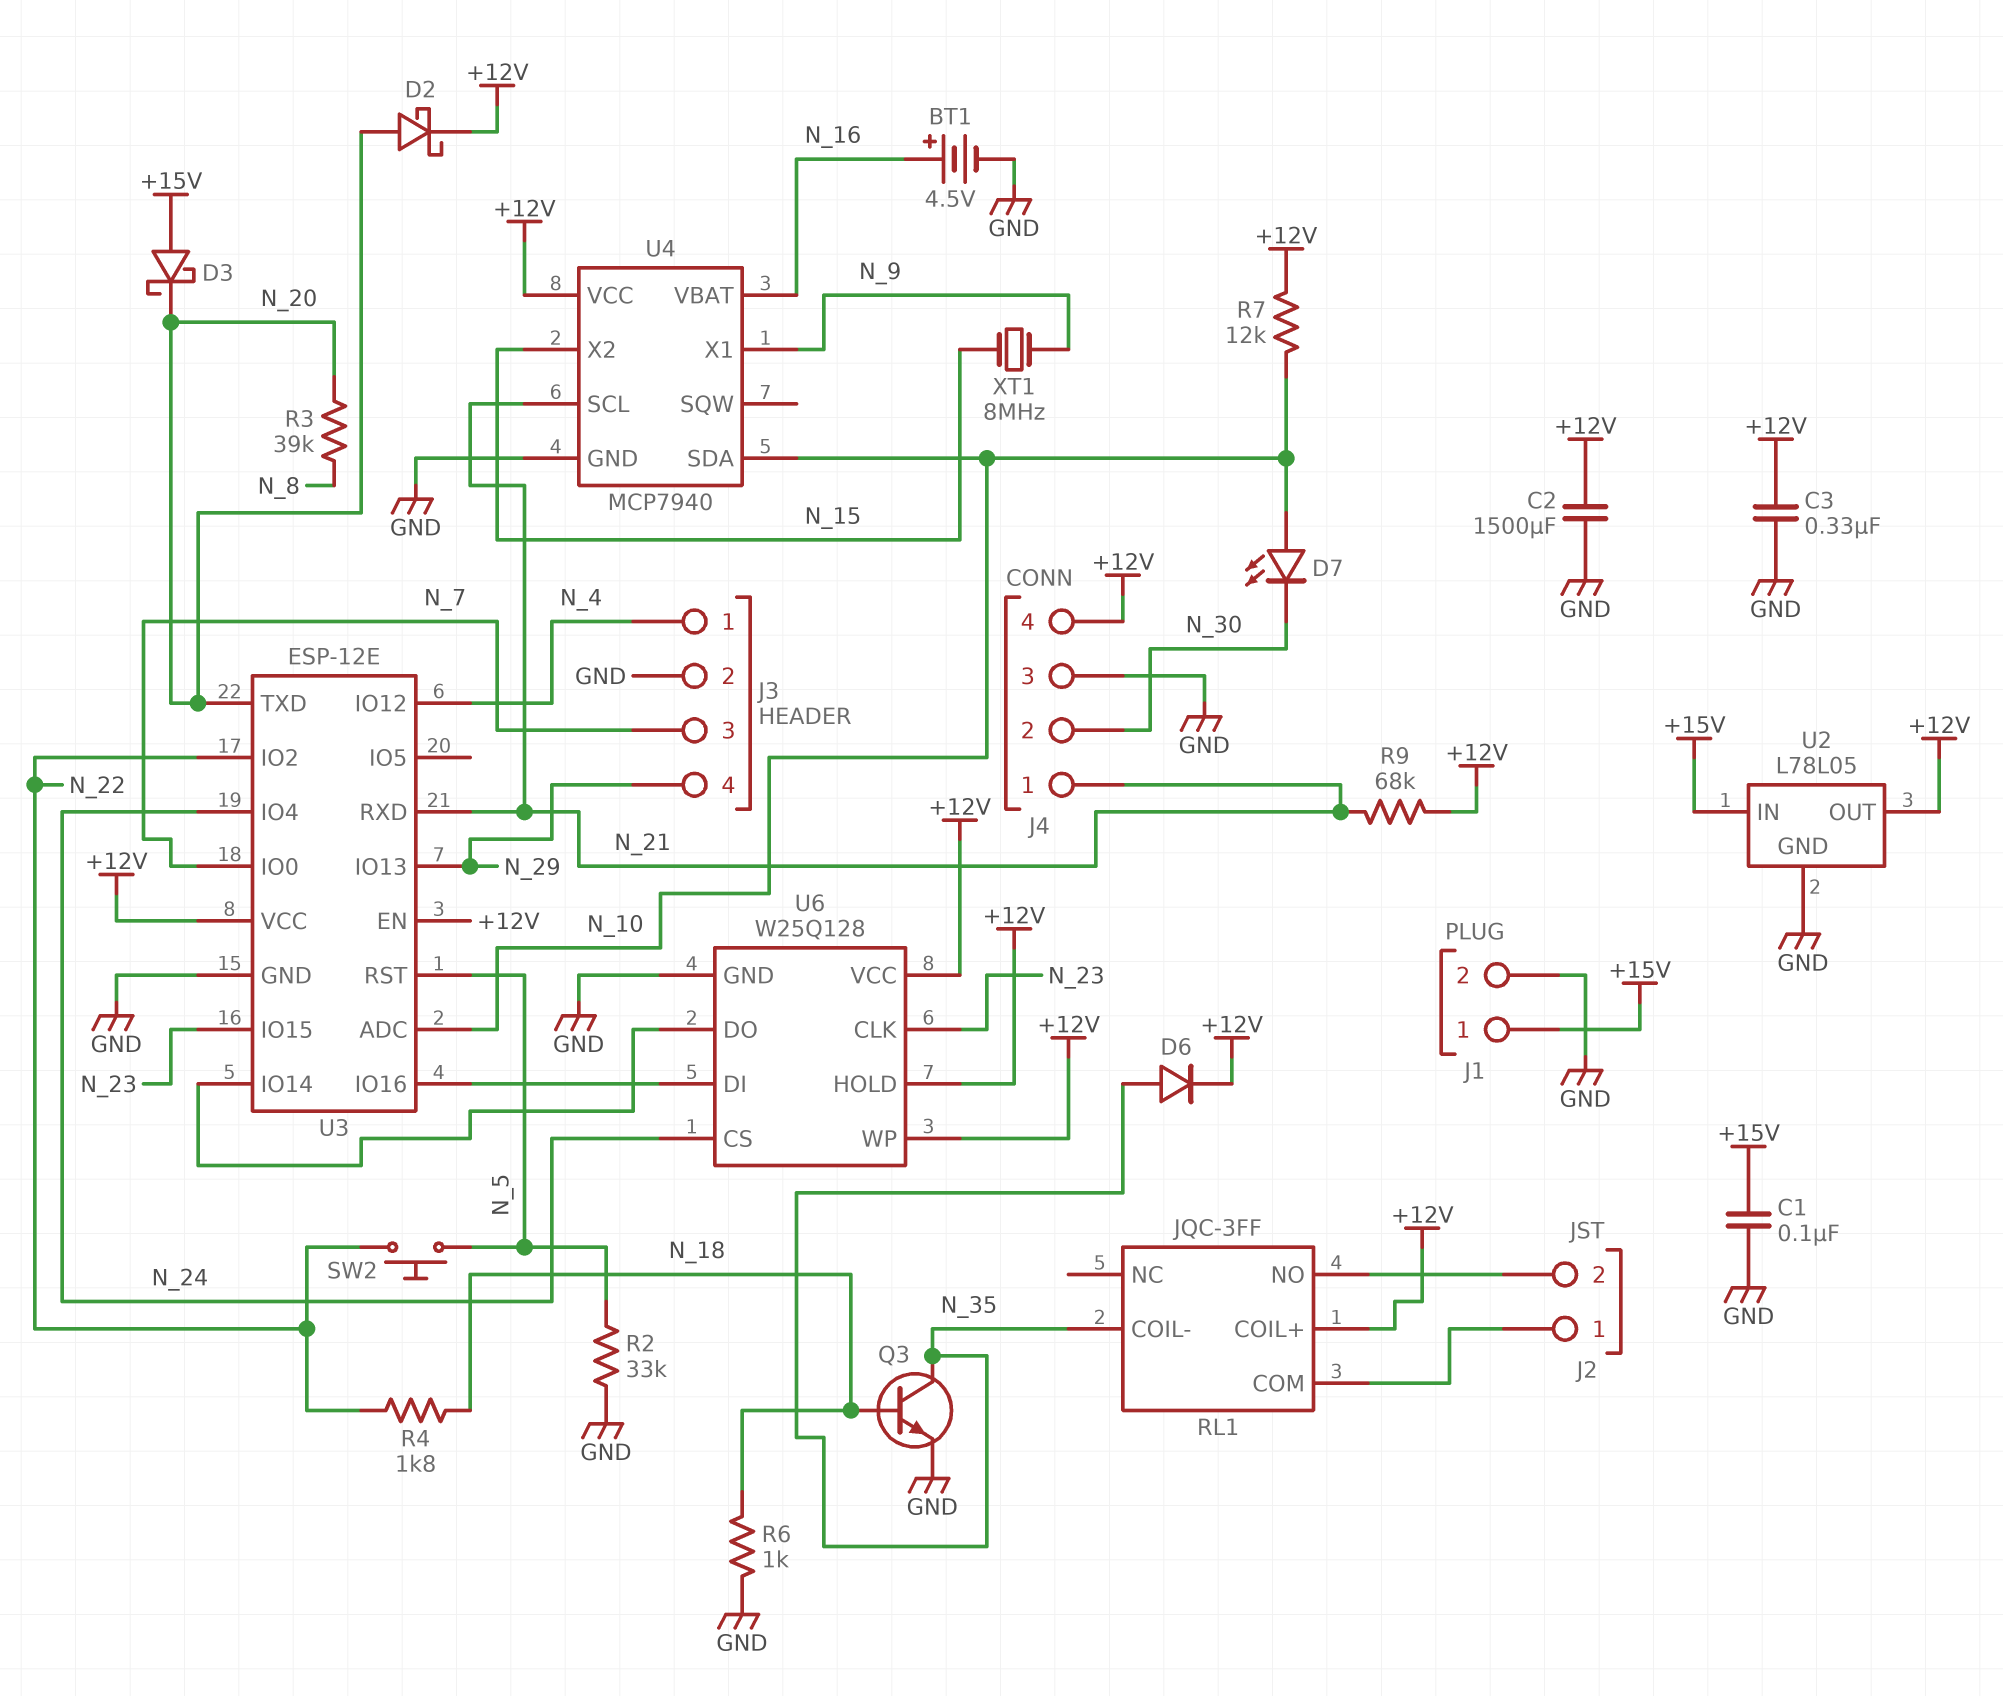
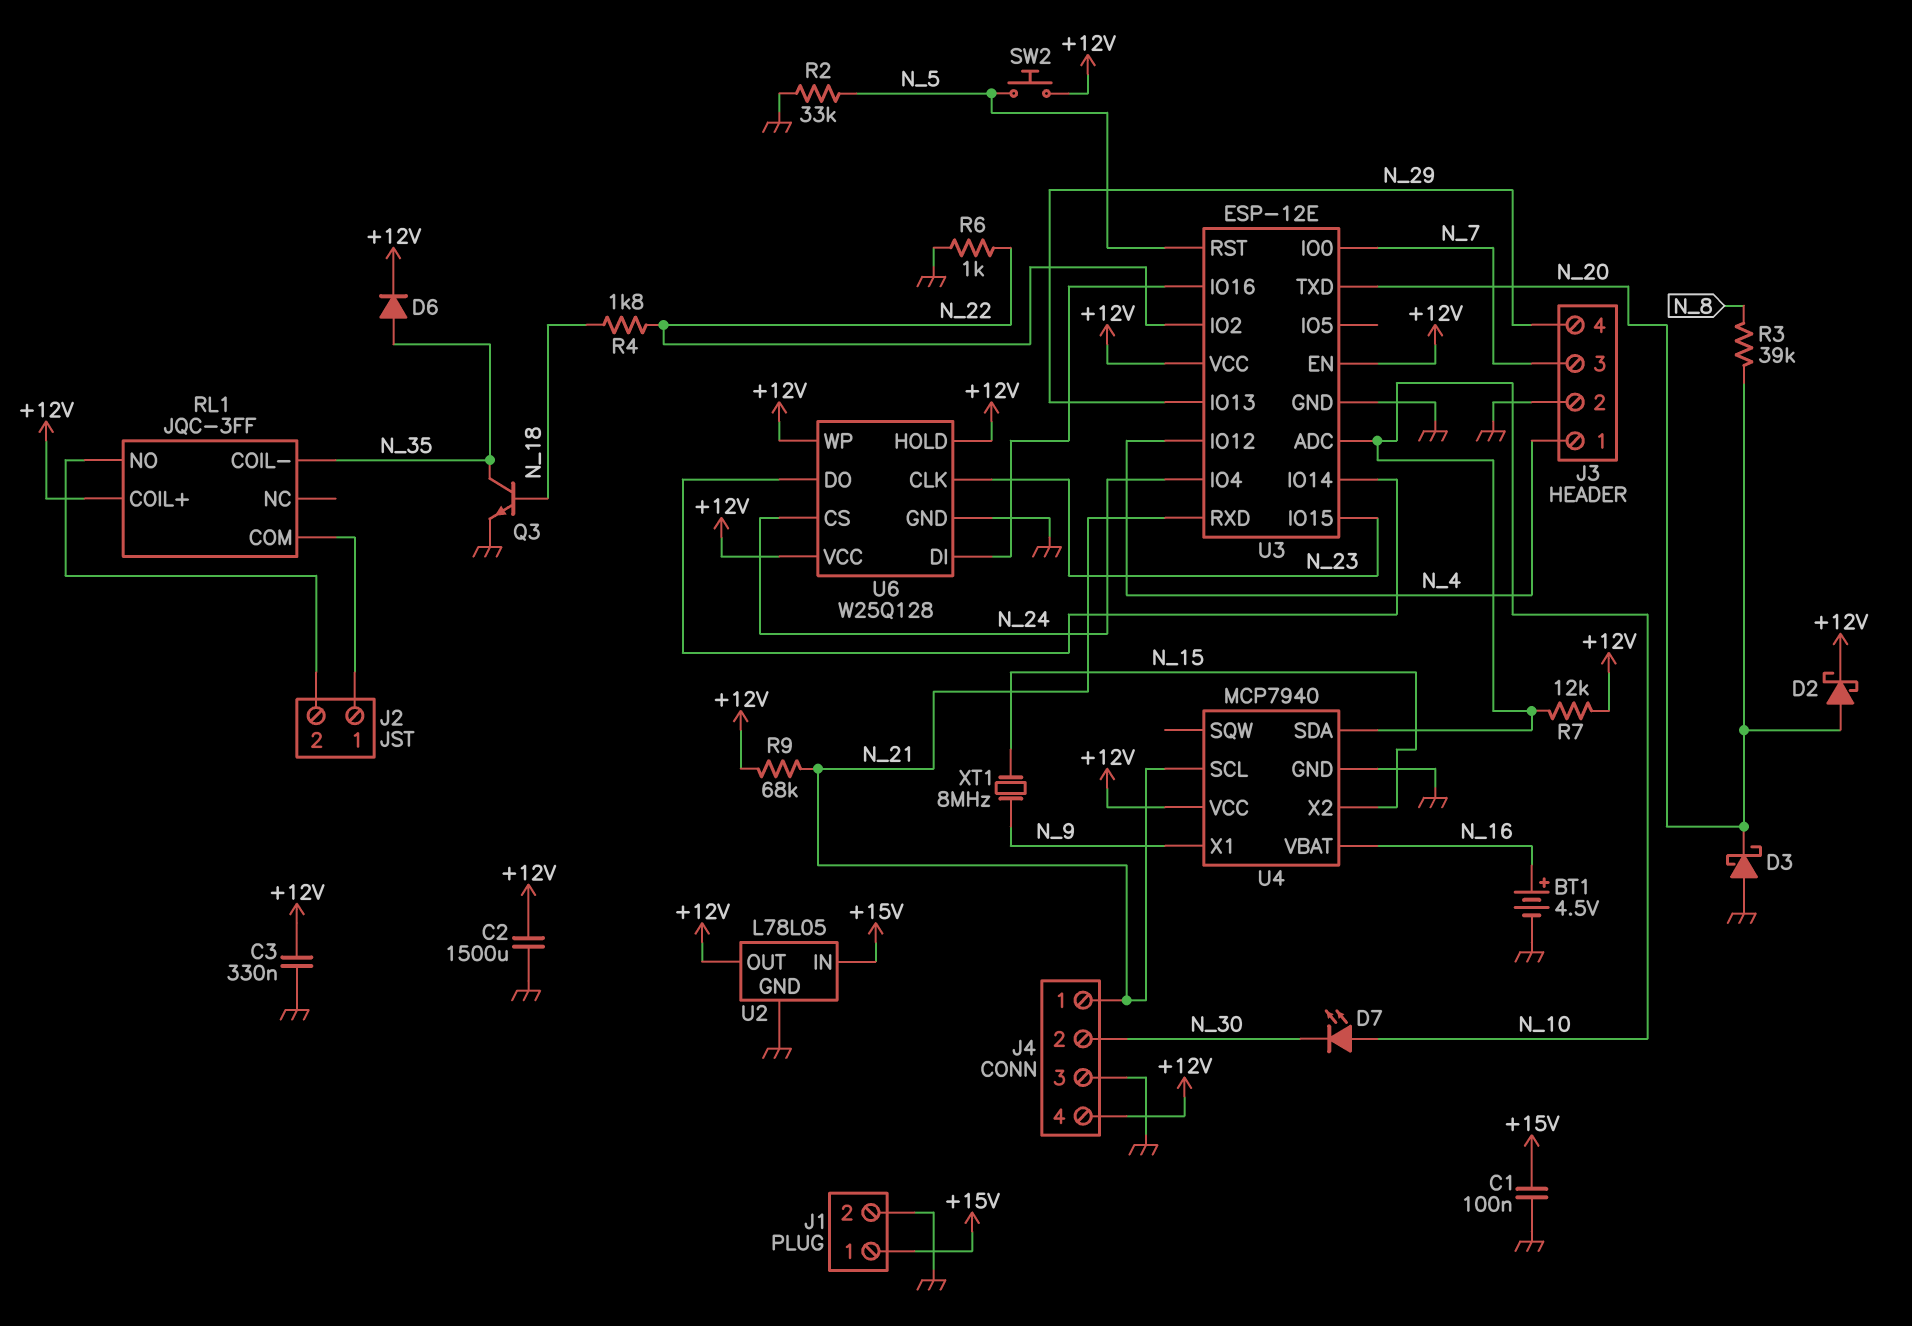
D3: schottky (A +15V, K N_20) -> schottky (A GND, K N_20)
R6: 1k (GND, N_18) -> 1k (GND, N_22)
SW2: button (N_5, N_22) -> button (+12V, N_5)

